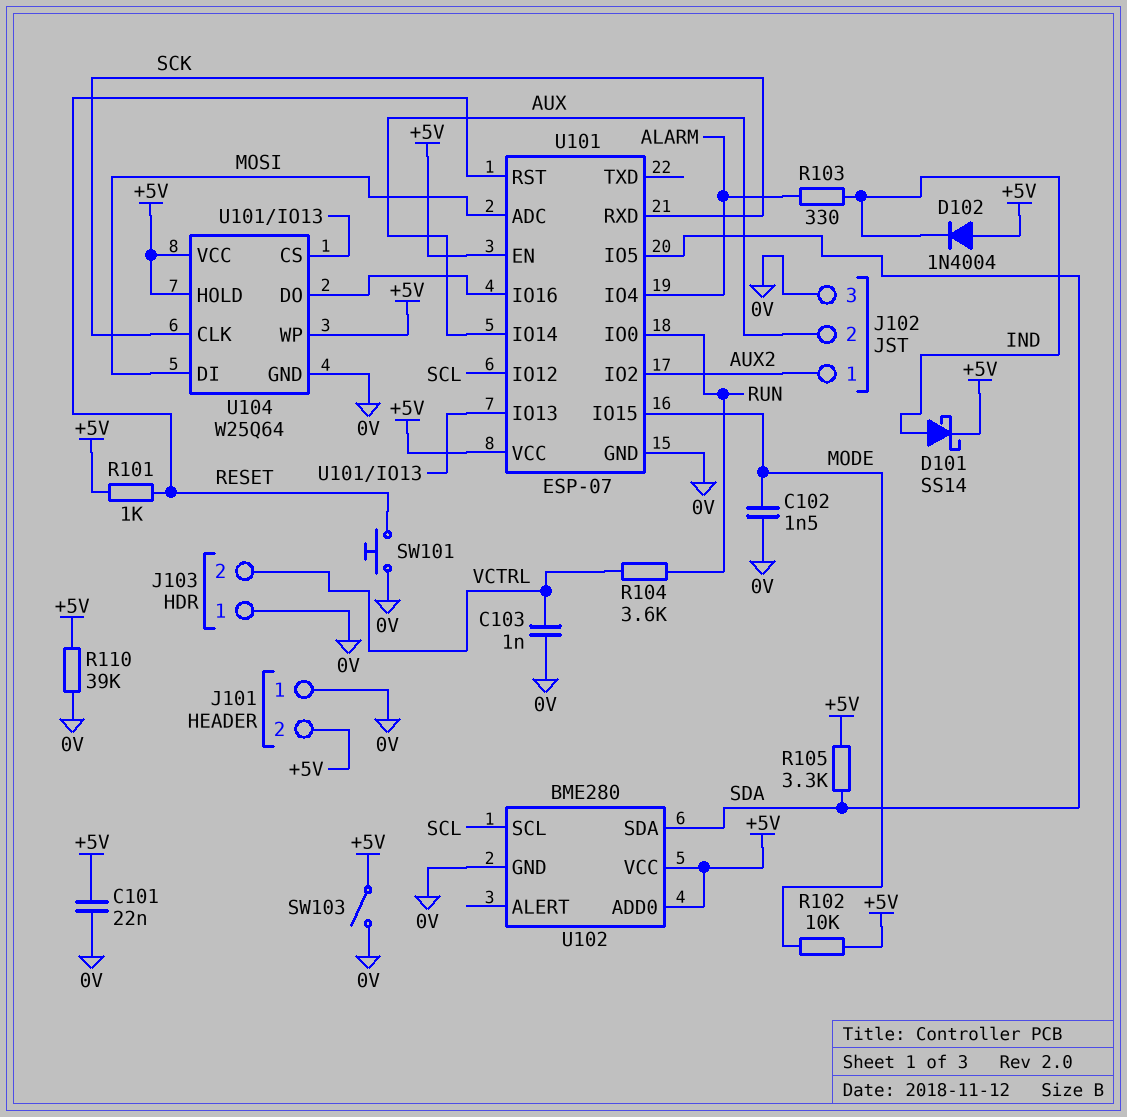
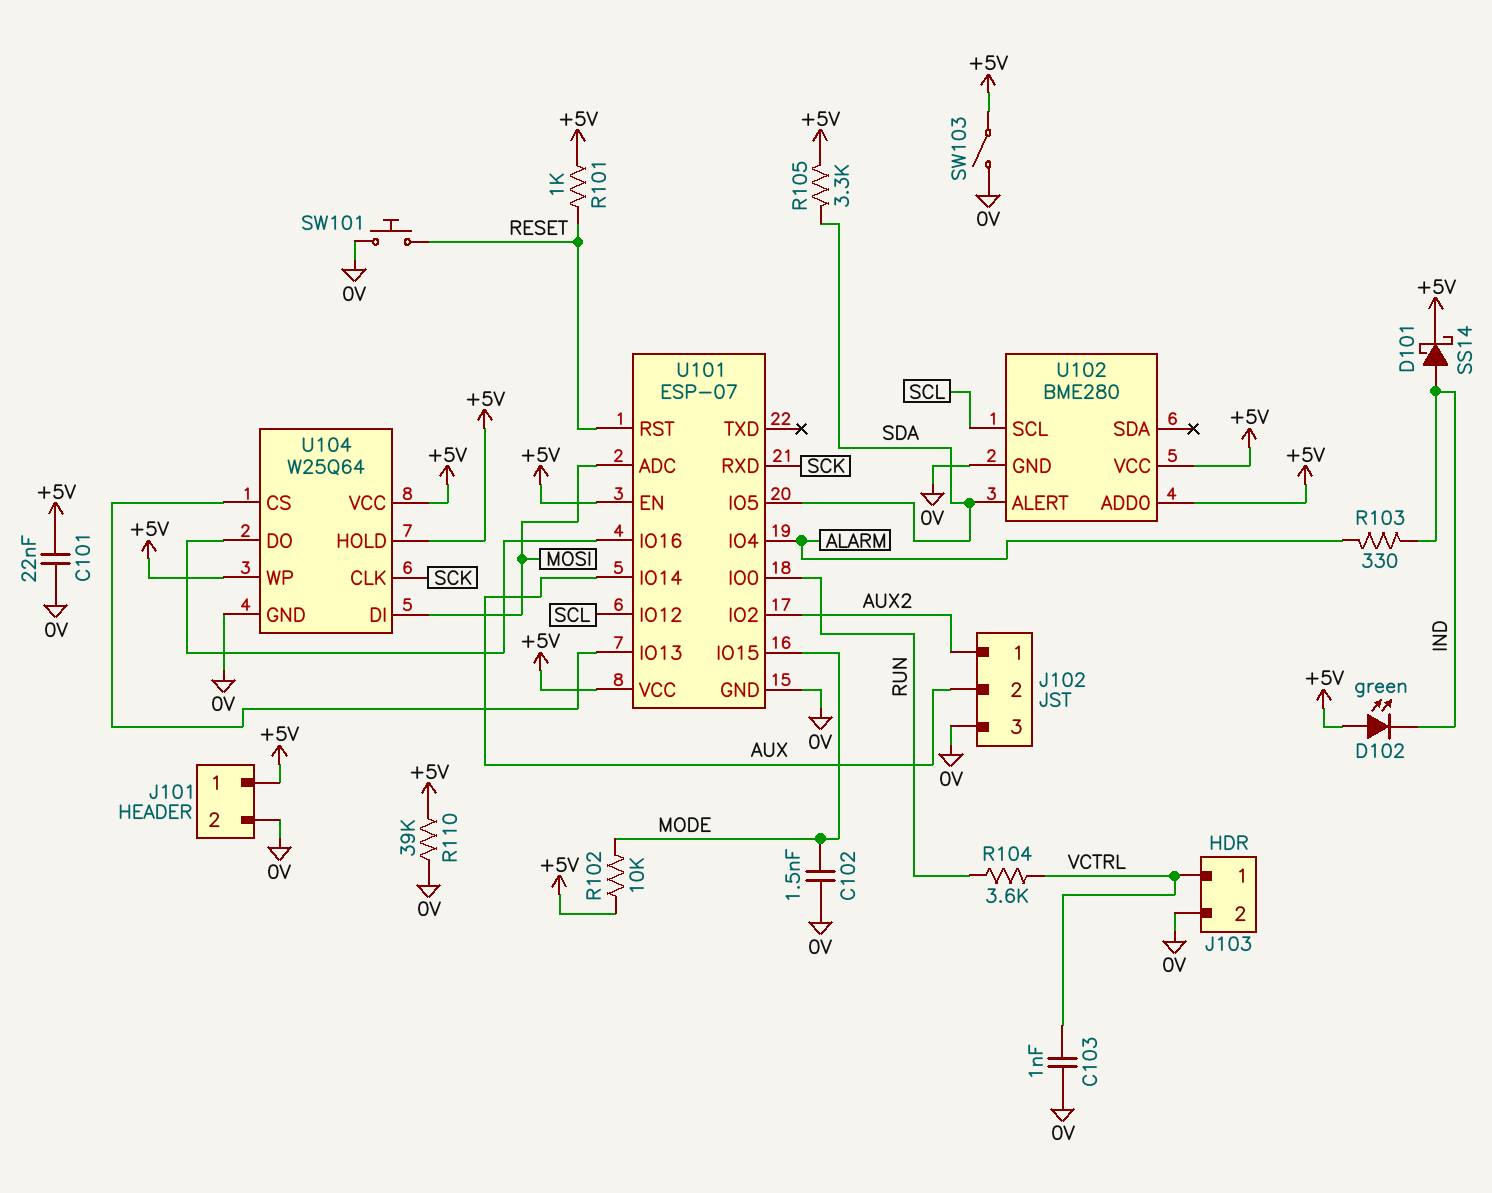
D102: diode 1N4004 (A +5V, K IND) -> LED green (A +5V, K IND)
J101 pin 1: 0V -> +5V
J101 pin 2: +5V -> 0V
J103 pin 1: 0V -> VCTRL
J103 pin 2: VCTRL -> 0V
U102 pin ALERT: none -> SDA
U102 pin SDA: SDA -> none

